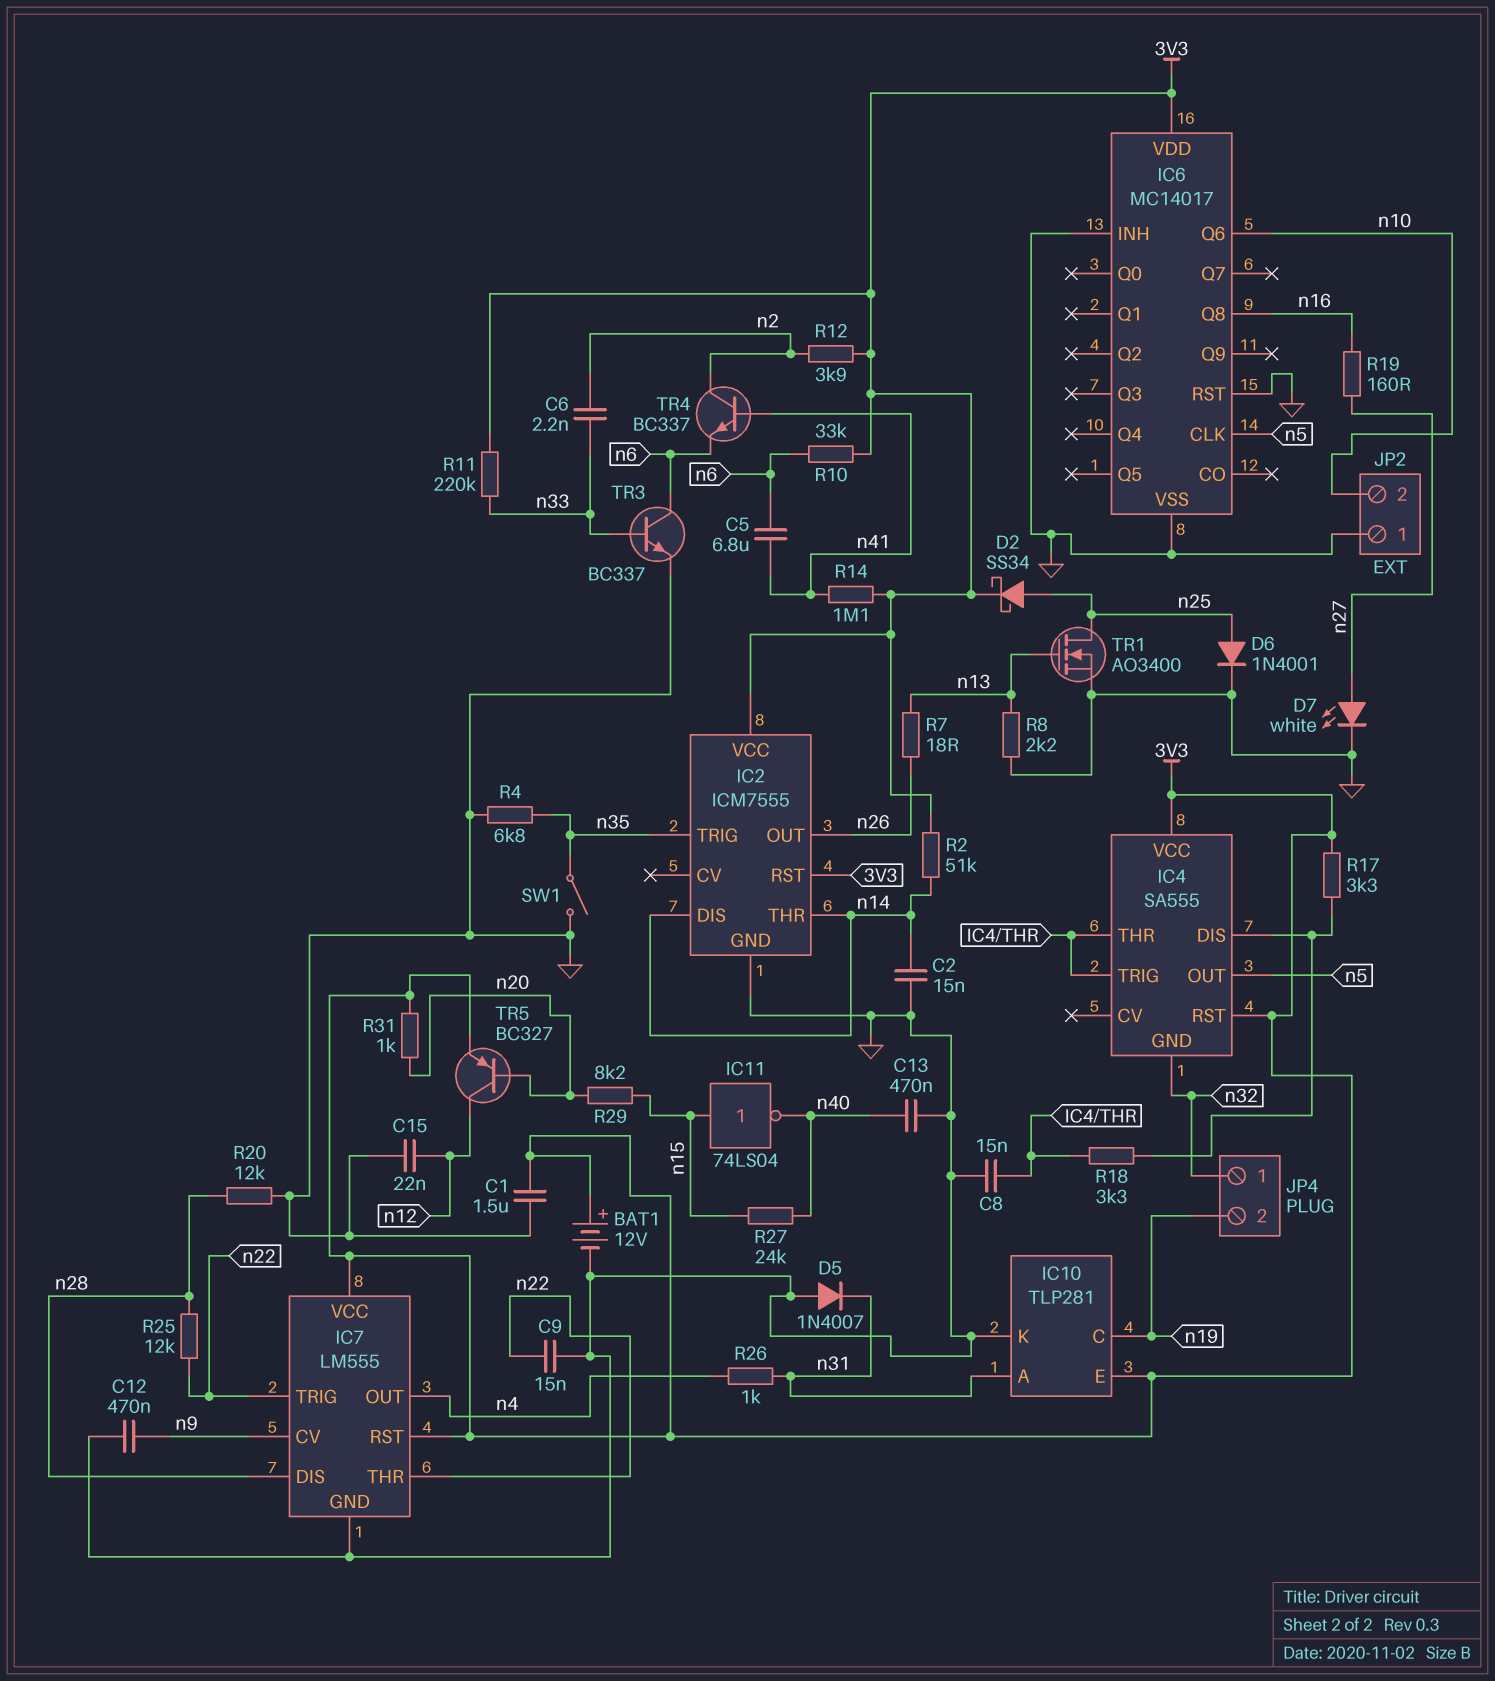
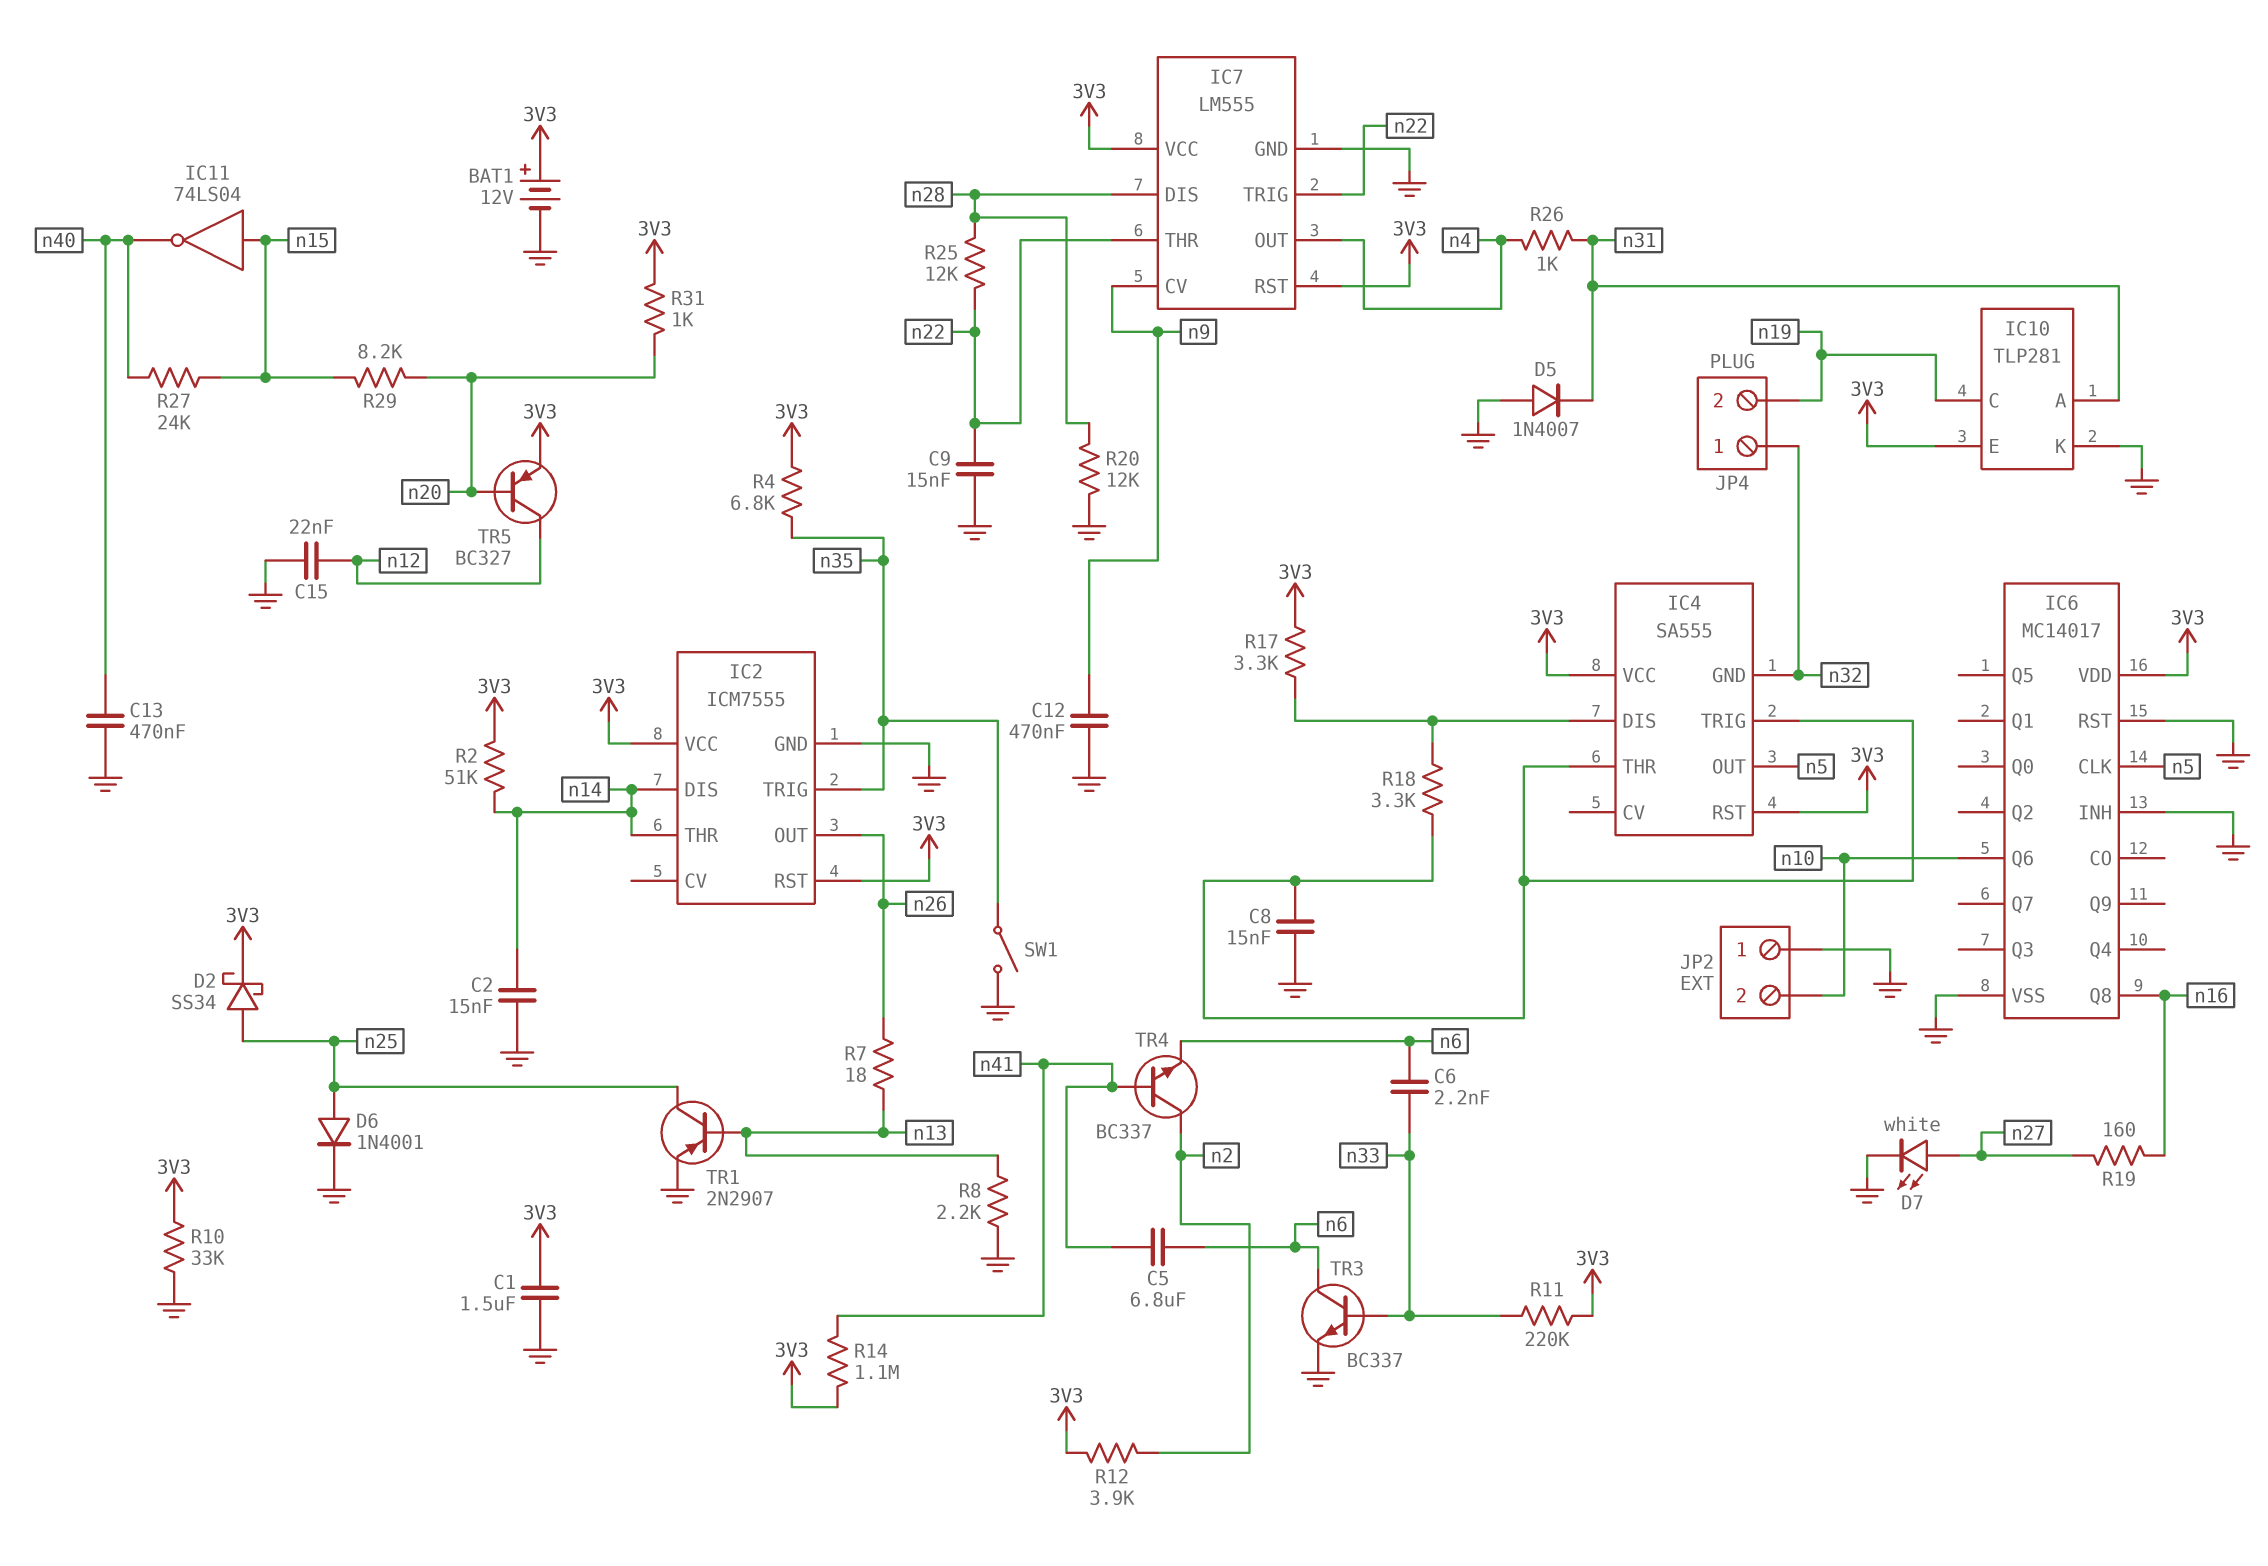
C6: 2.2nF (n2, n33) -> 2.2nF (n6, n33)
R4: 6.8k (GND, n35) -> 6.8k (3V3, n35)
R10: 33k (3V3, n6) -> 33k (3V3, GND)
TR1: NMOS AO3400 (G n13, D n25, S GND) -> PNP 2N2907 (B n13, C n25, E GND)

